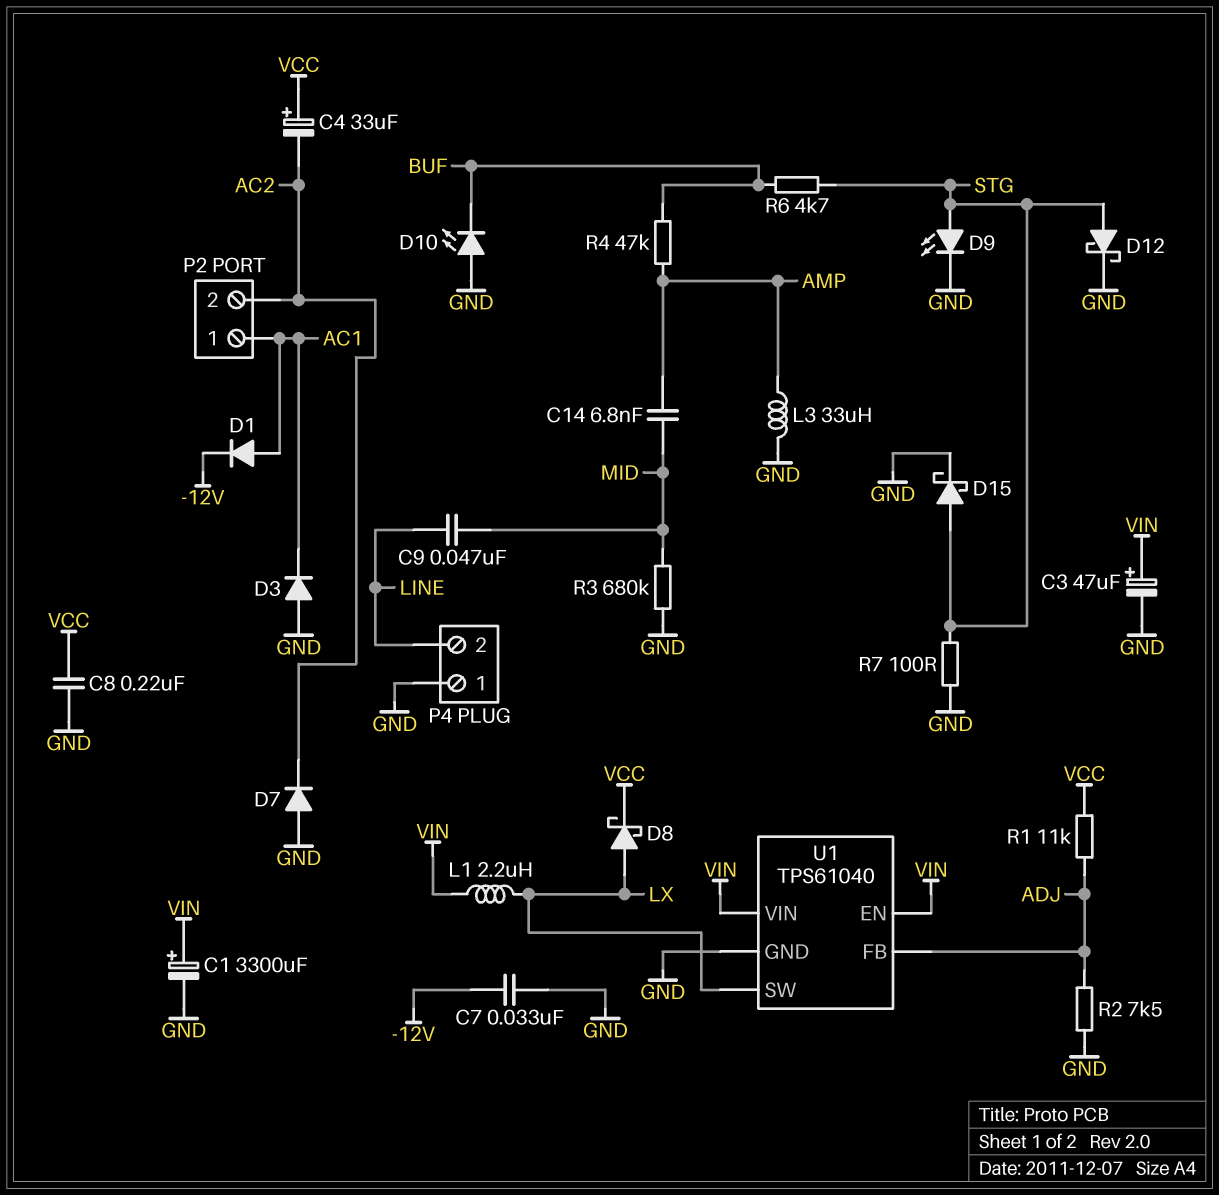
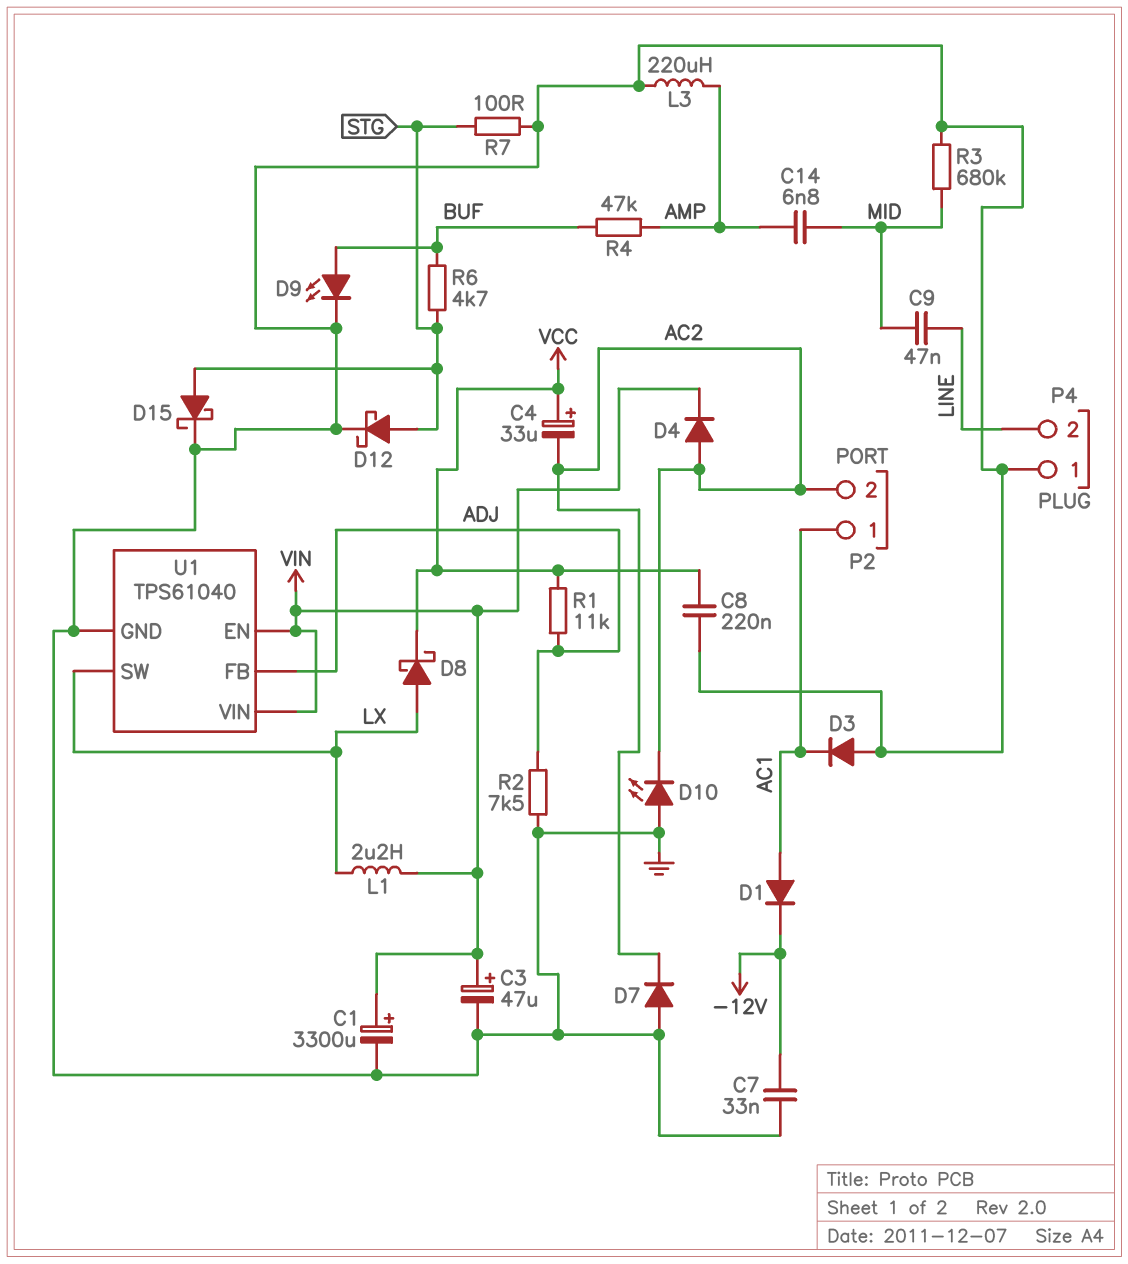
D4: none -> diode (A AC2, K VIN)
D9: LED (A STG, K GND) -> LED (A BUF, K GND)
D10: LED (A GND, K BUF) -> LED (A GND, K AC2)
L3: 33uH (AMP, GND) -> 220uH (AMP, GND)

